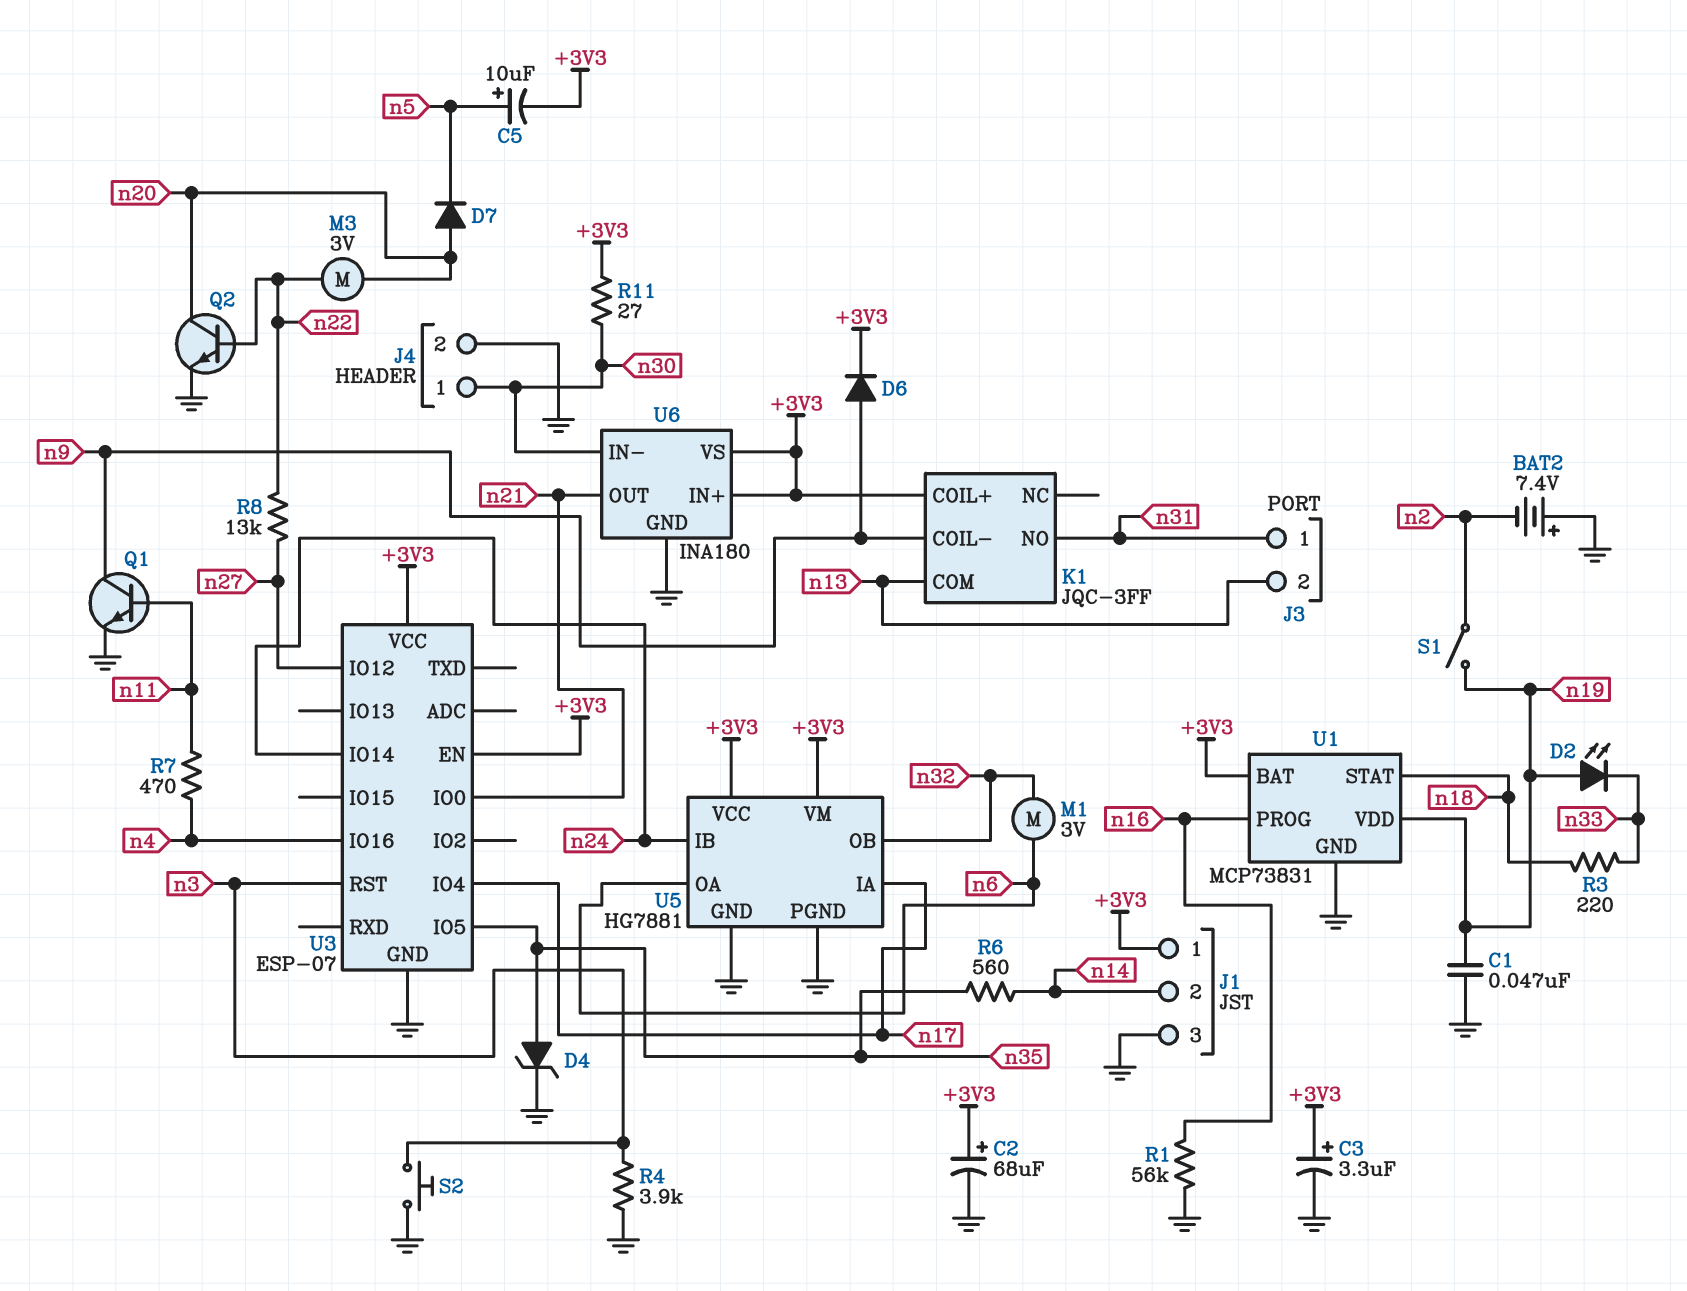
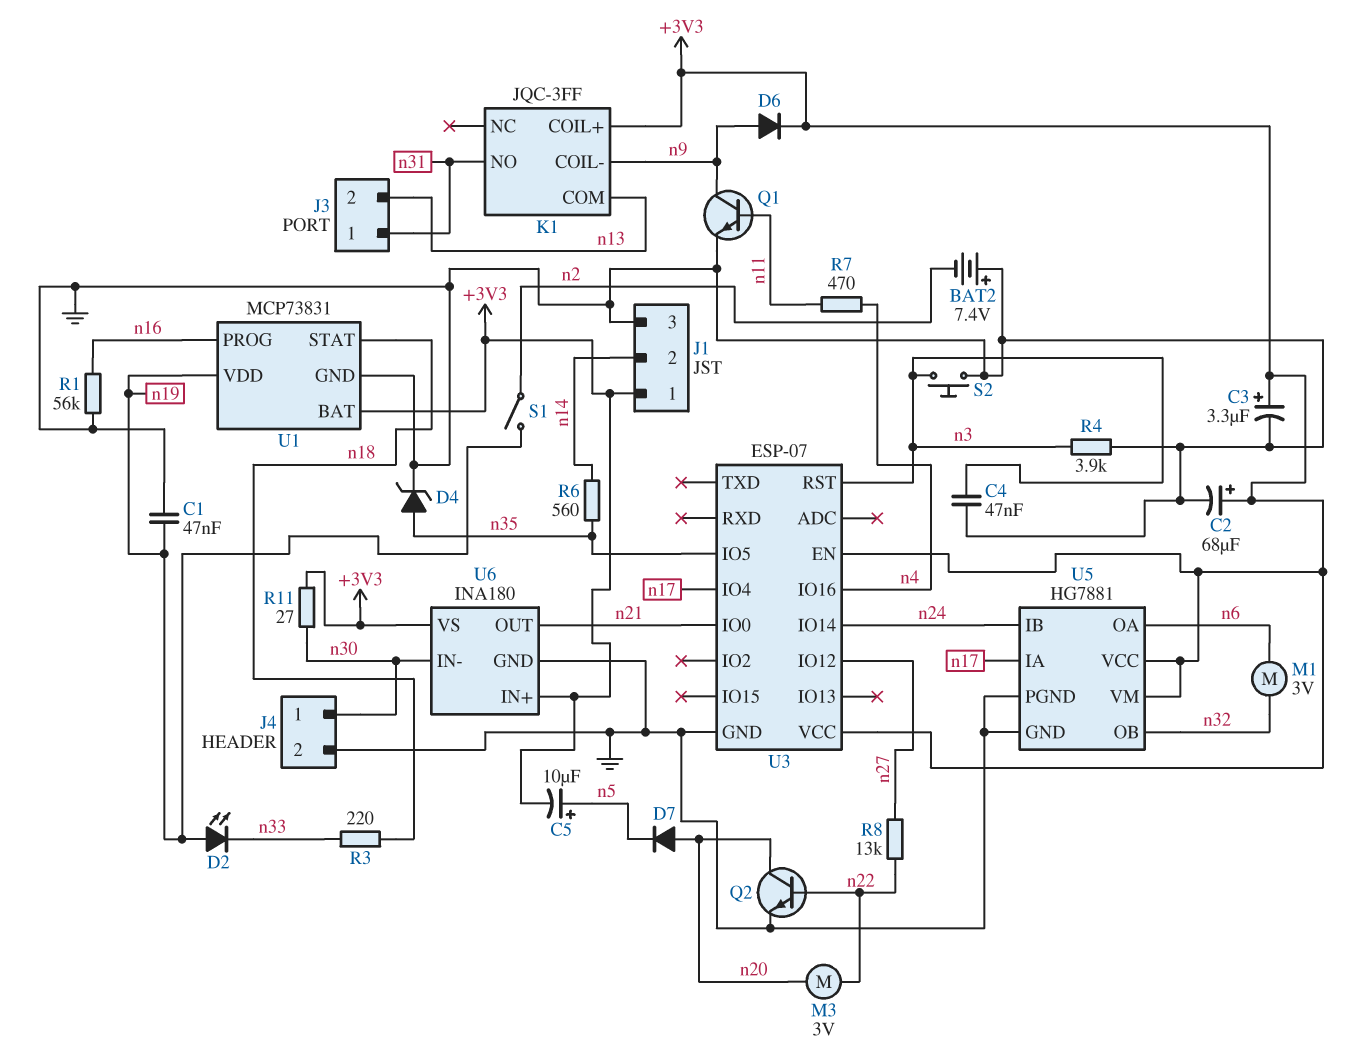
C4: none -> 47nF (GND, n3)

